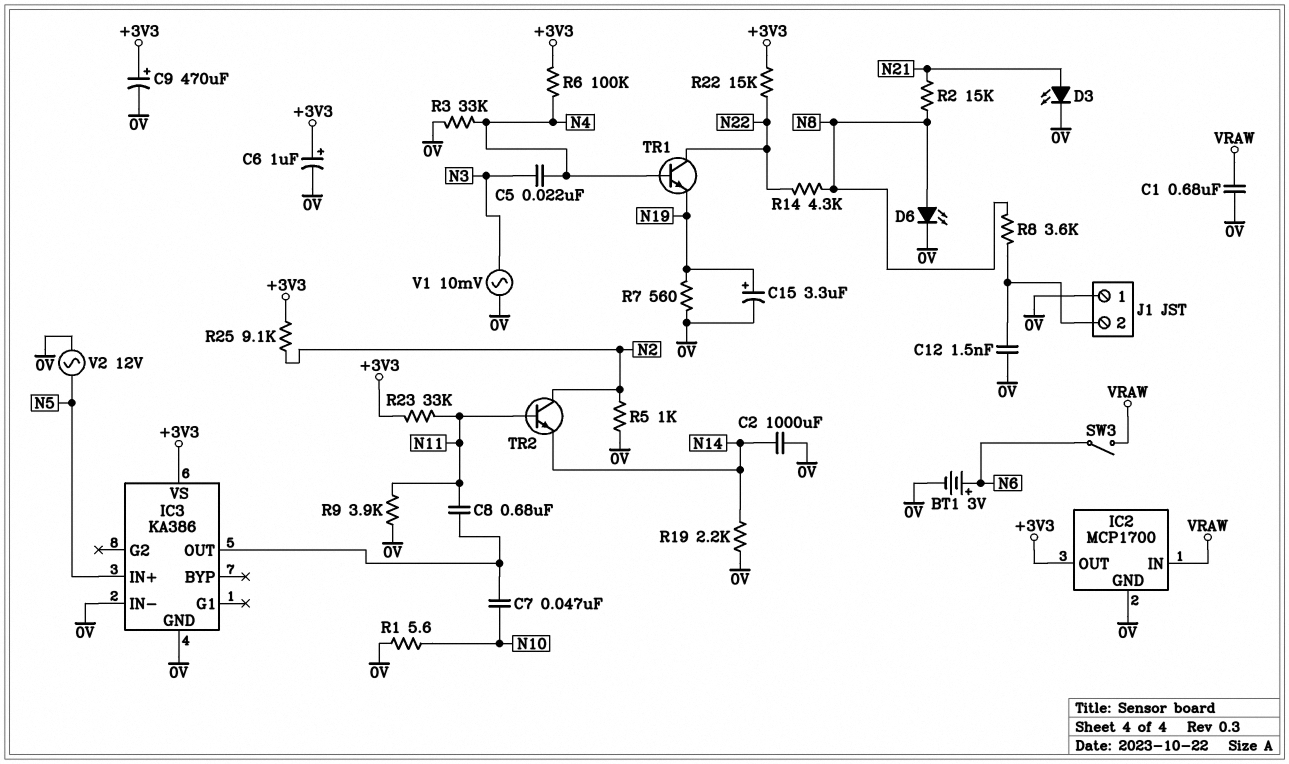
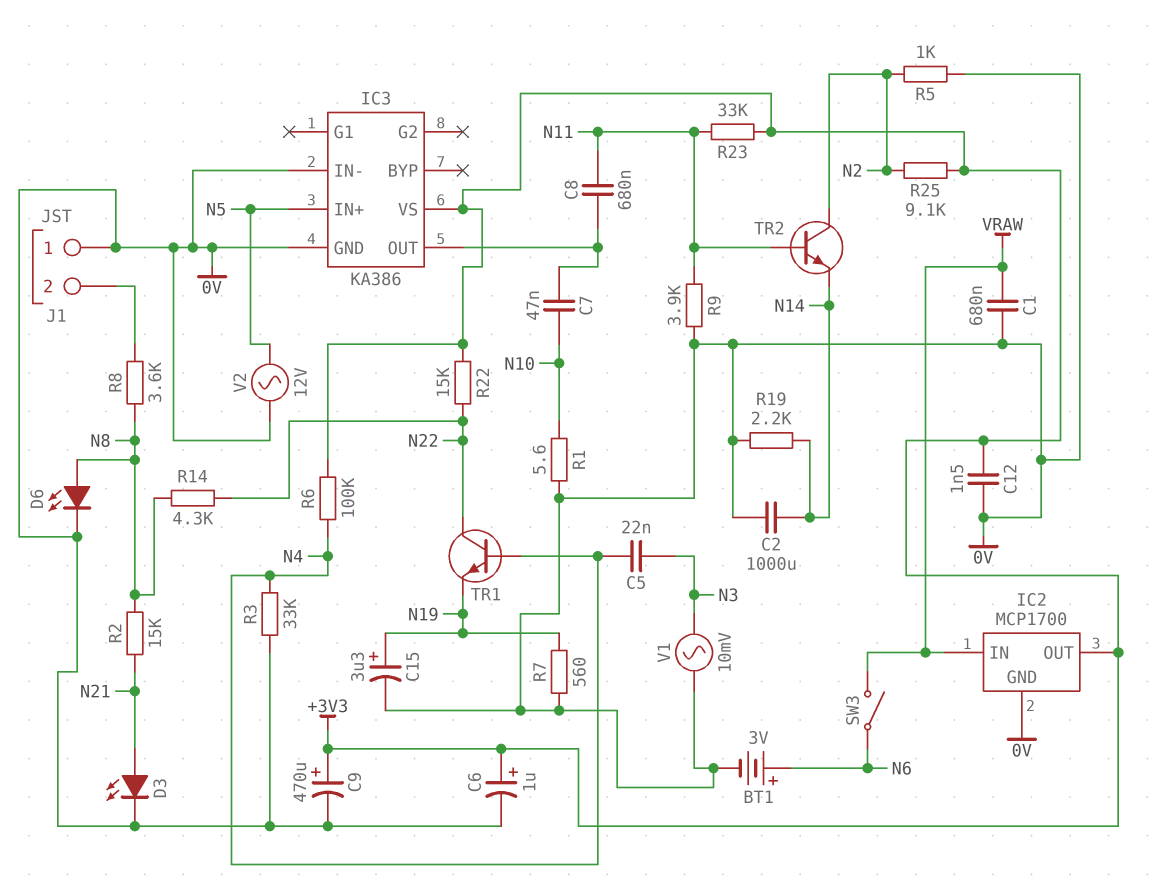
C12: 1.5nF (0V, J1/2) -> 1.5nF (+3V3, 0V)

